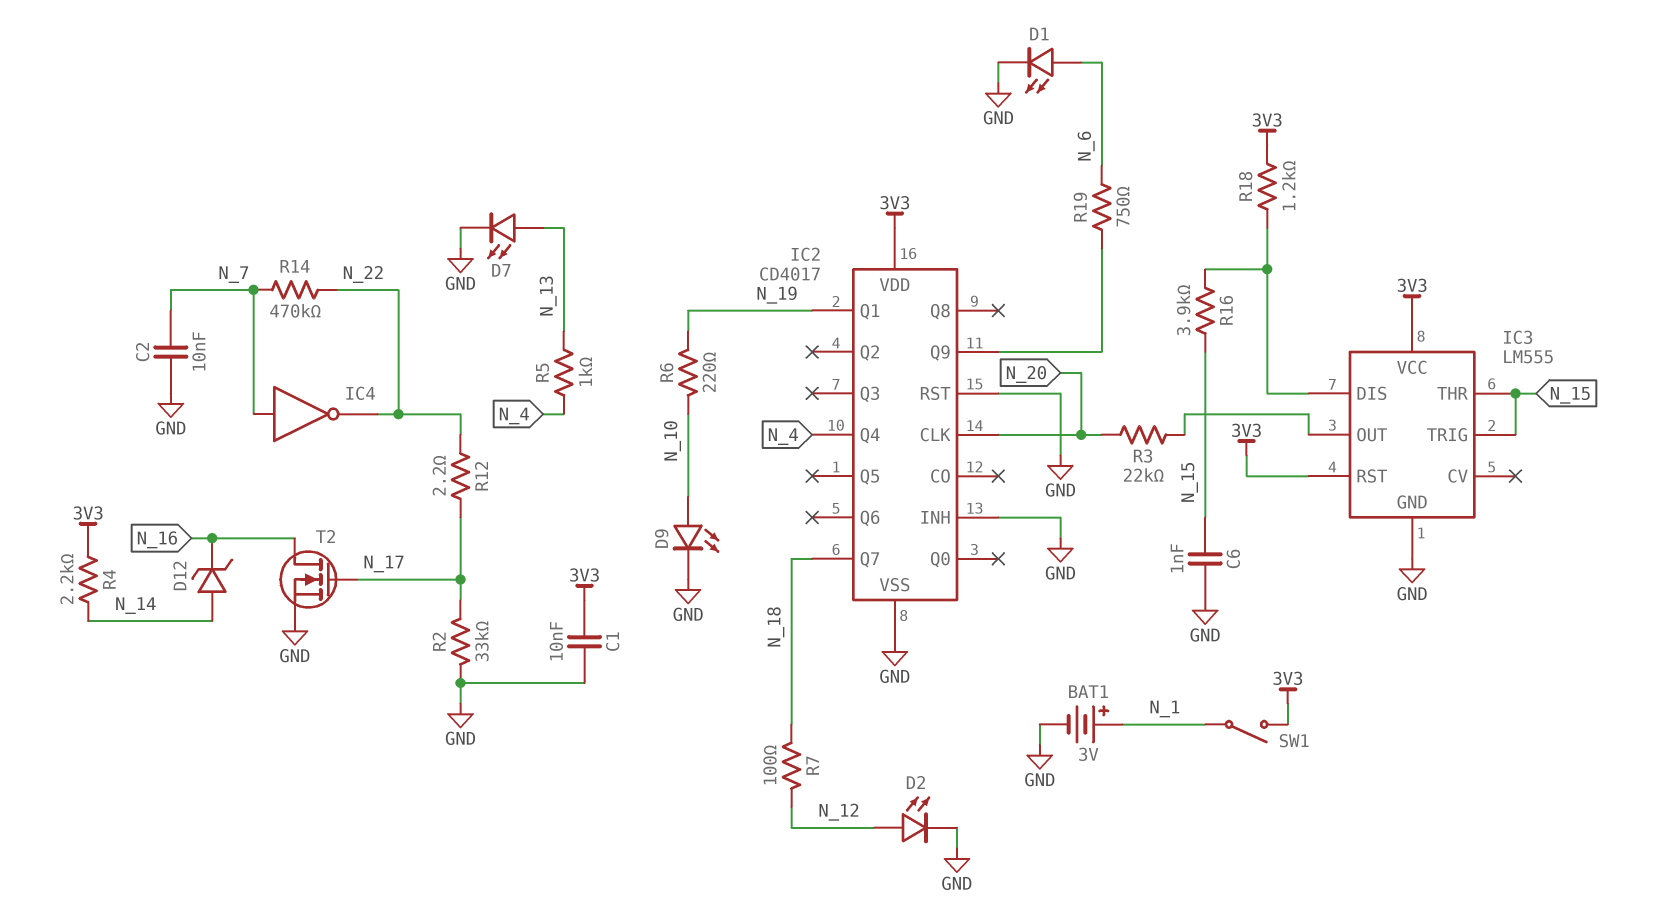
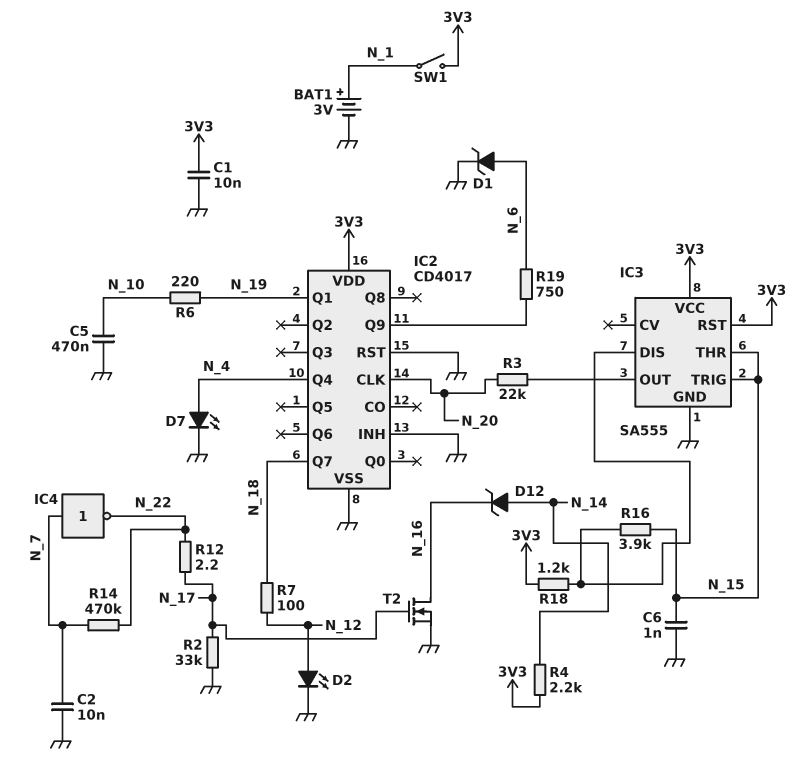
C5: none -> 470nF (GND, N_10)
D1: LED (A N_6, K GND) -> zener (A N_6, K GND)
D7: LED (A N_13, K GND) -> LED (A N_4, K GND)
D9: LED (A N_10, K GND) -> none
IC3: LM555 -> SA555
R5: 1k (N_4, N_13) -> none

